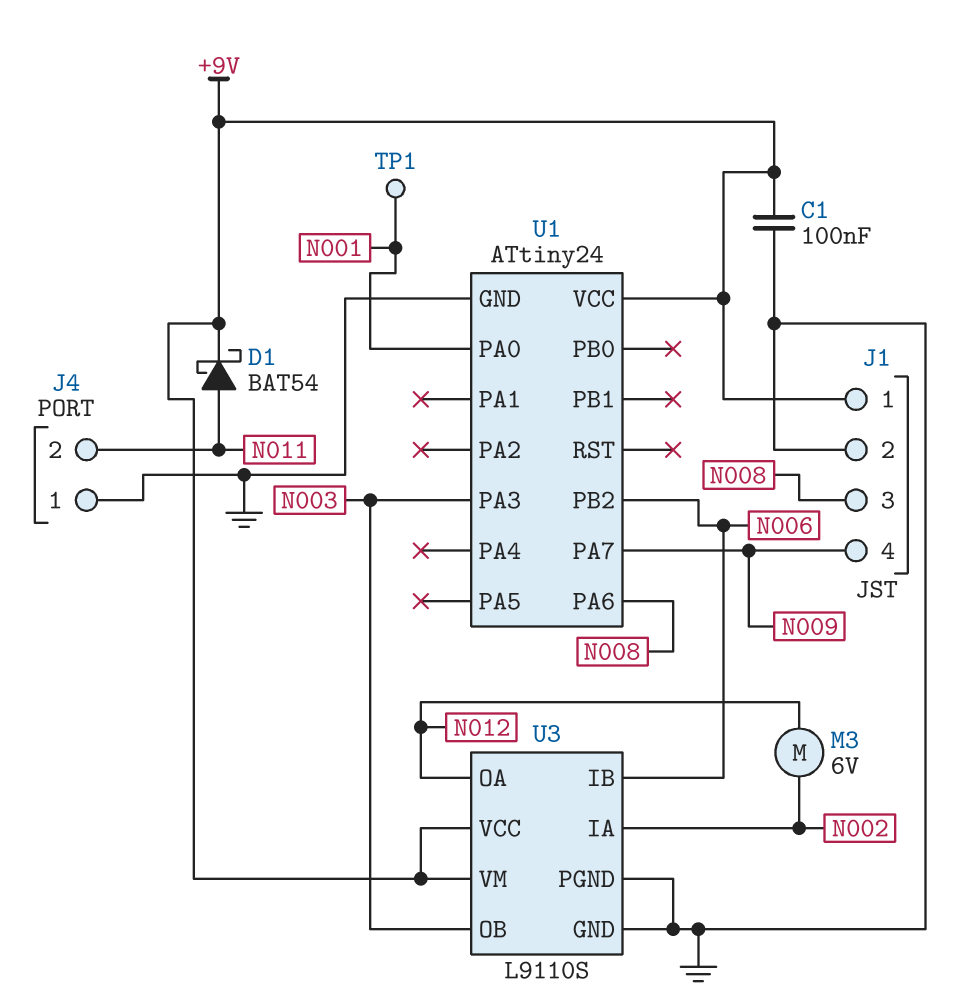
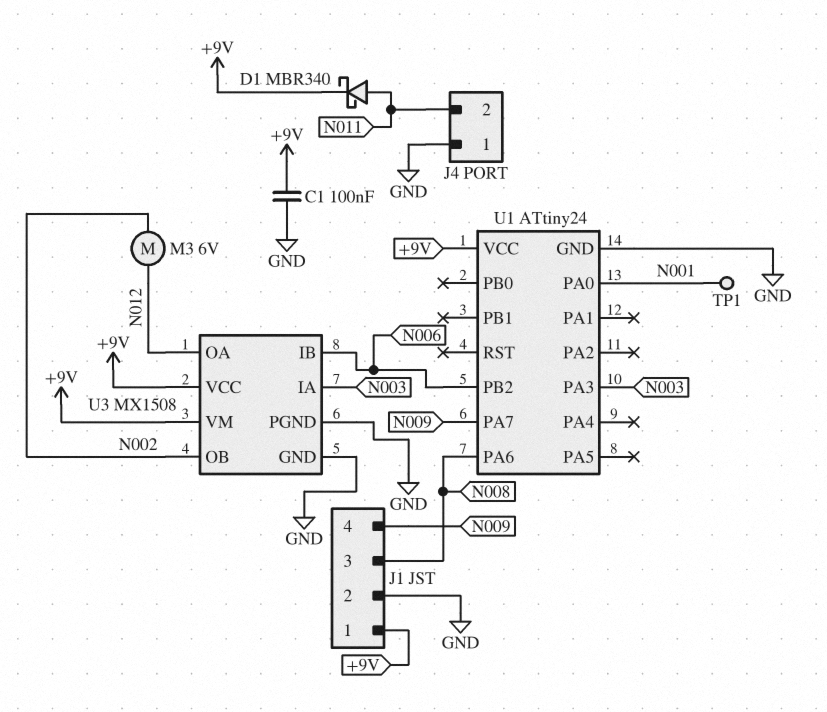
D1: schottky BAT54 (A N011, K +9V) -> schottky MBR340 (A N011, K +9V)
U3: L9110S -> MX1508
U3 pin IA: N002 -> N003
U3 pin OB: N003 -> N002

